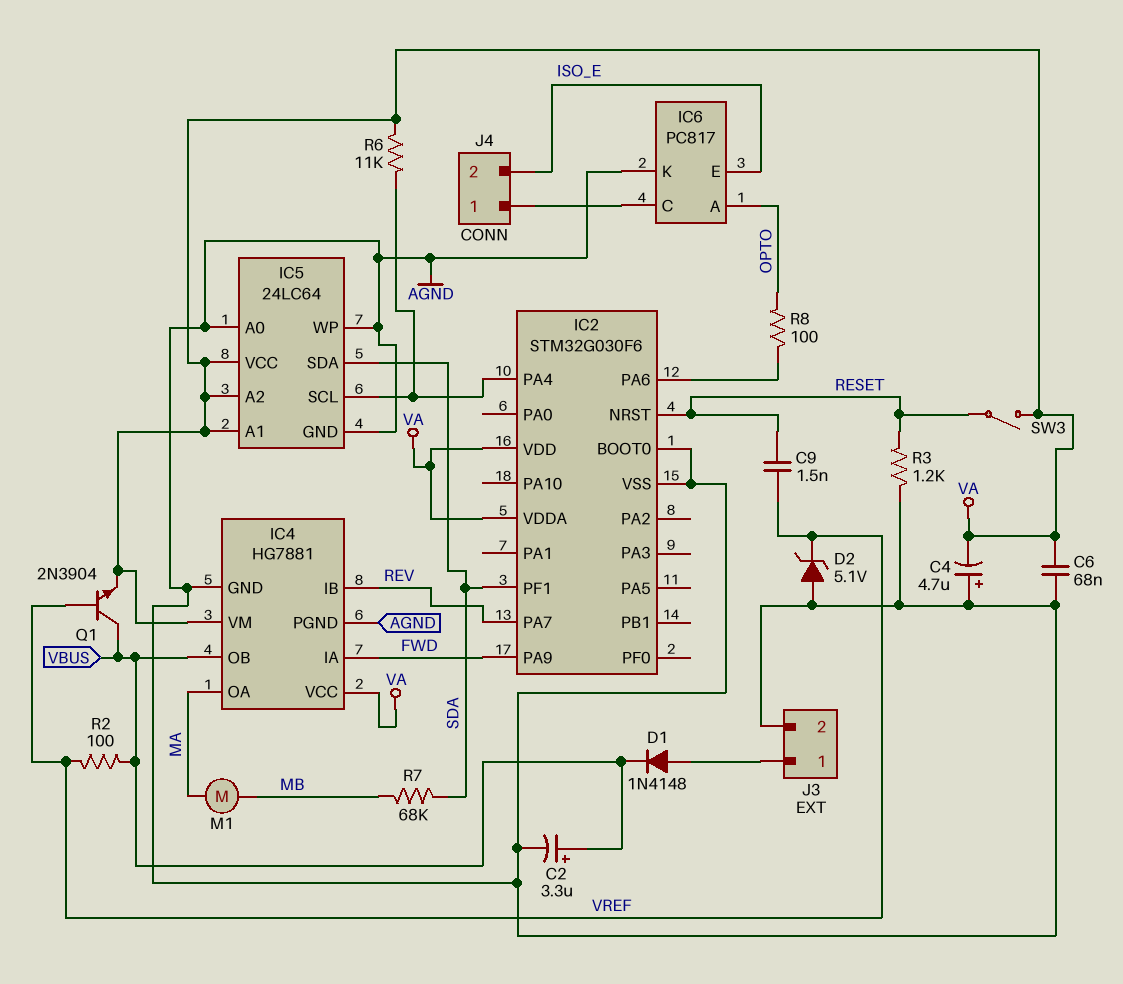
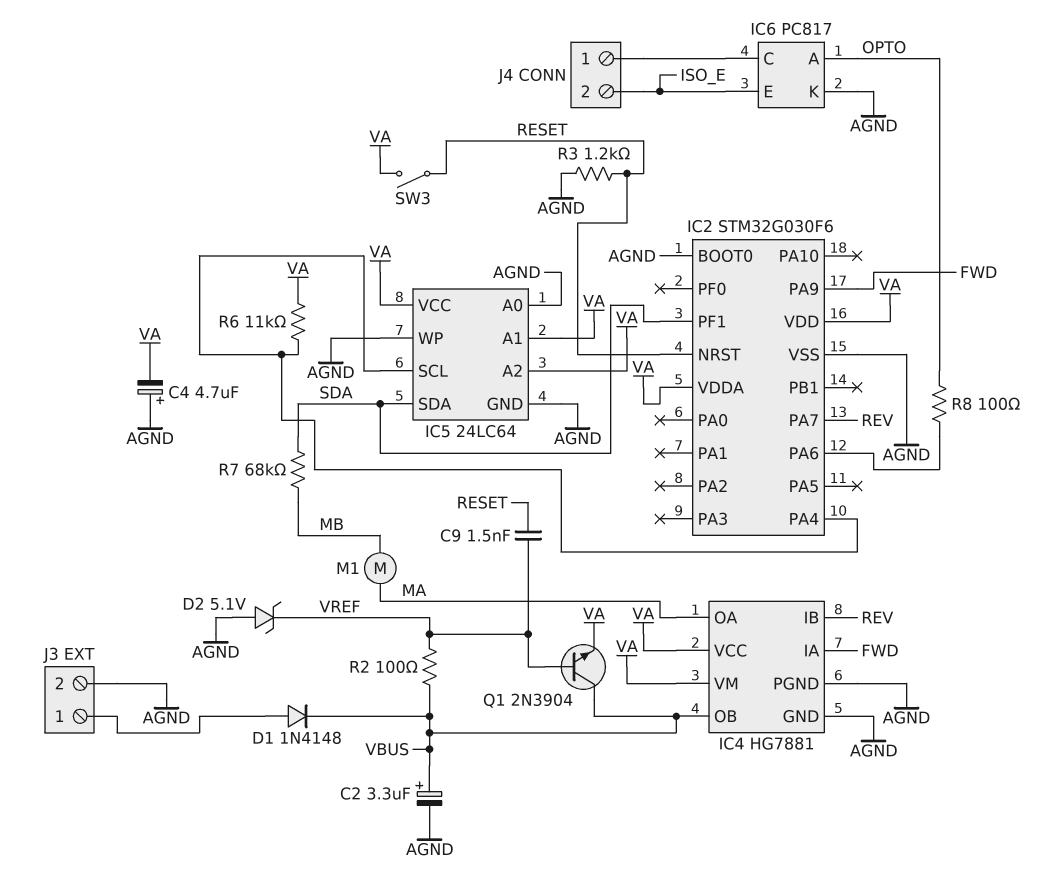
C6: 68nF (AGND, VA) -> none

